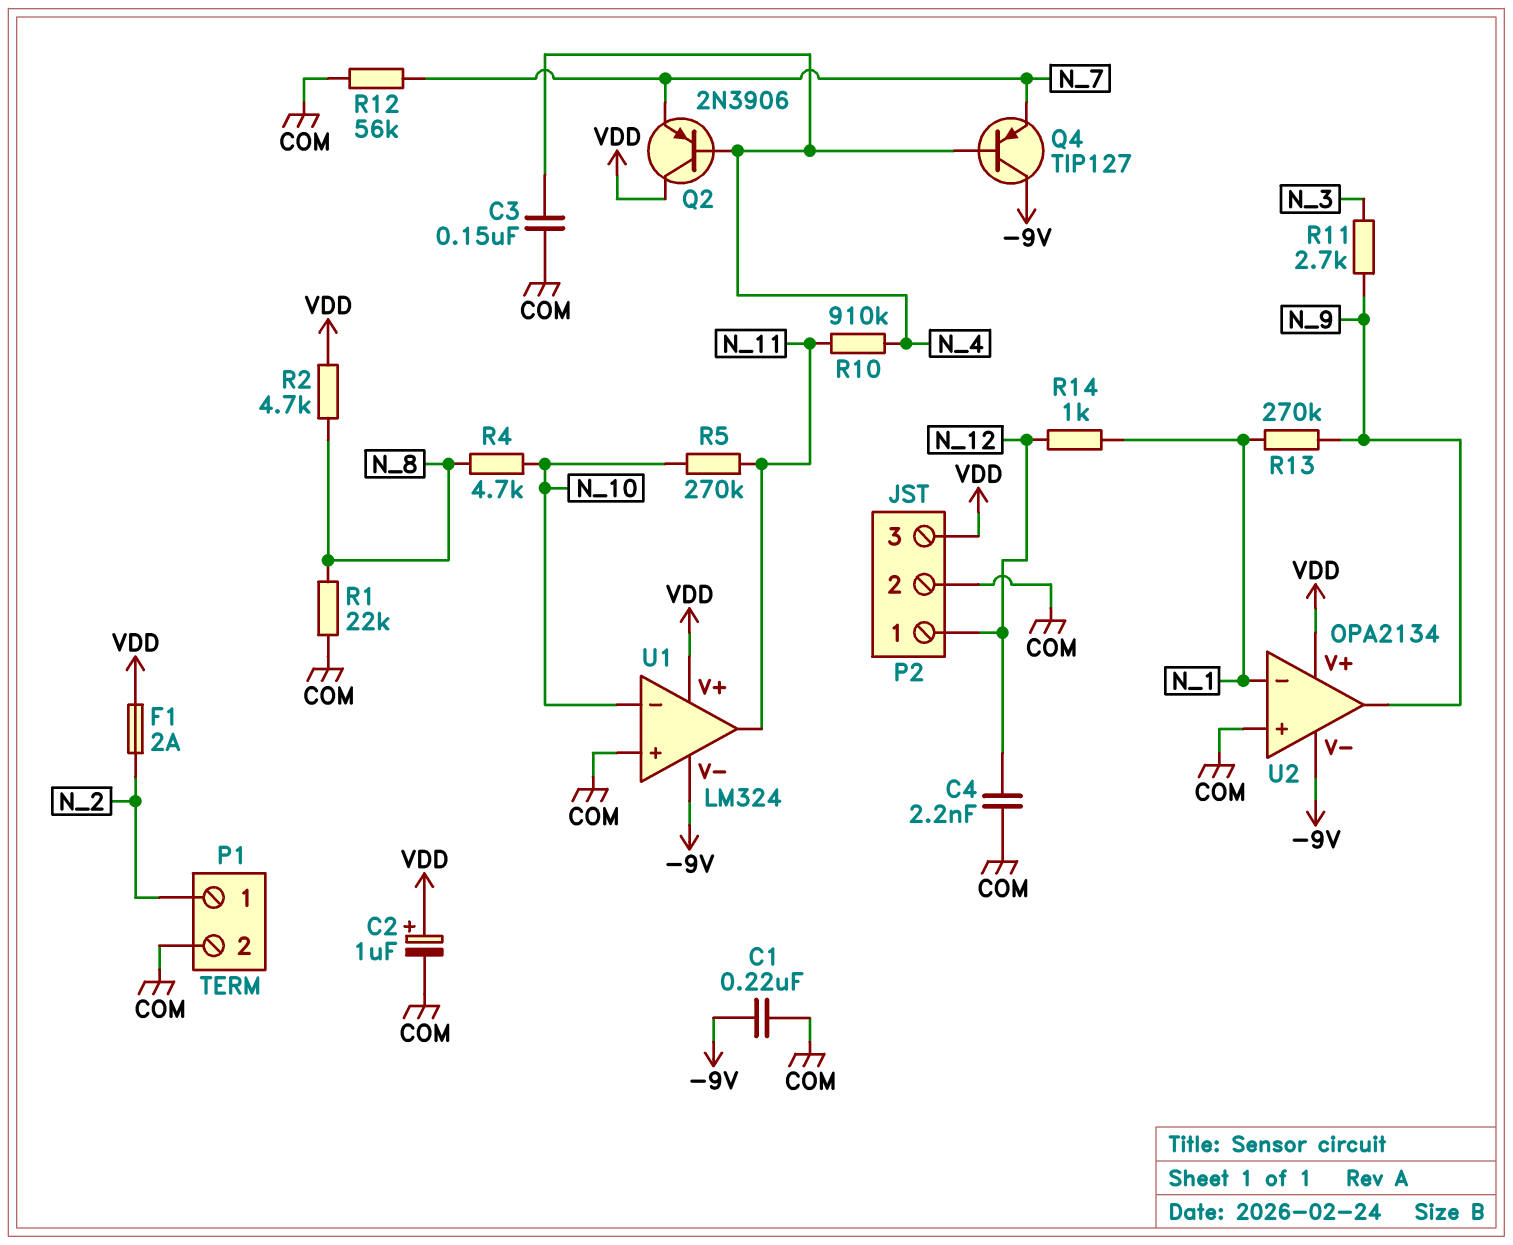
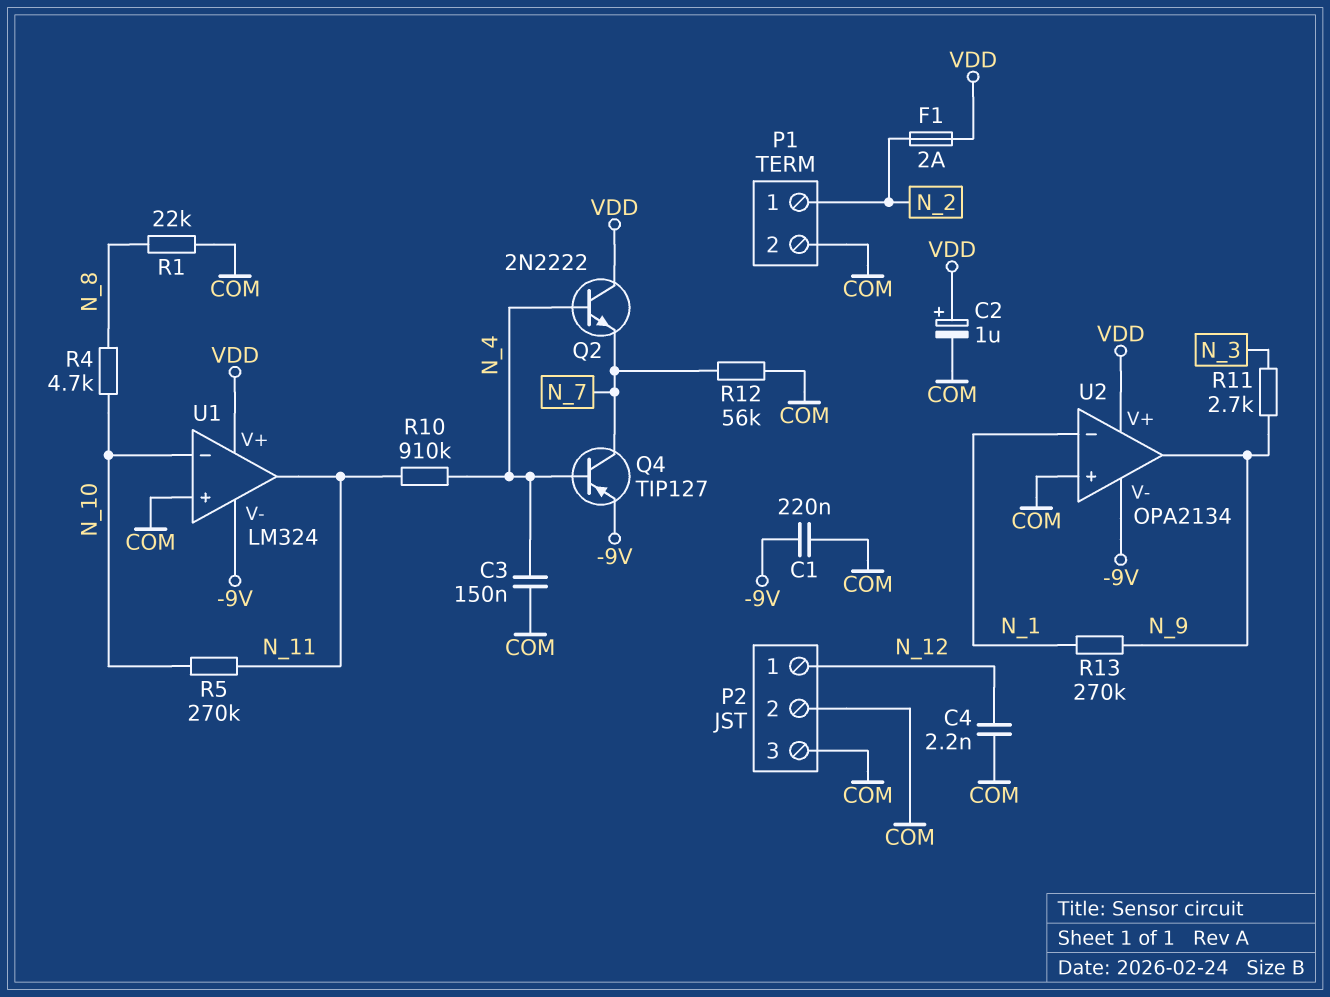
P2 pin 3: VDD -> COM
Q2: PNP 2N3906 (B N_4, C VDD, E N_7) -> NPN 2N2222 (B N_4, C VDD, E N_7)
Q4: PNP TIP127 (B N_4, C -9V, E N_7) -> PNP TIP127 (B N_4, C N_7, E -9V)
R2: 4.7k (N_8, VDD) -> none
R14: 1k (N_1, N_12) -> none

